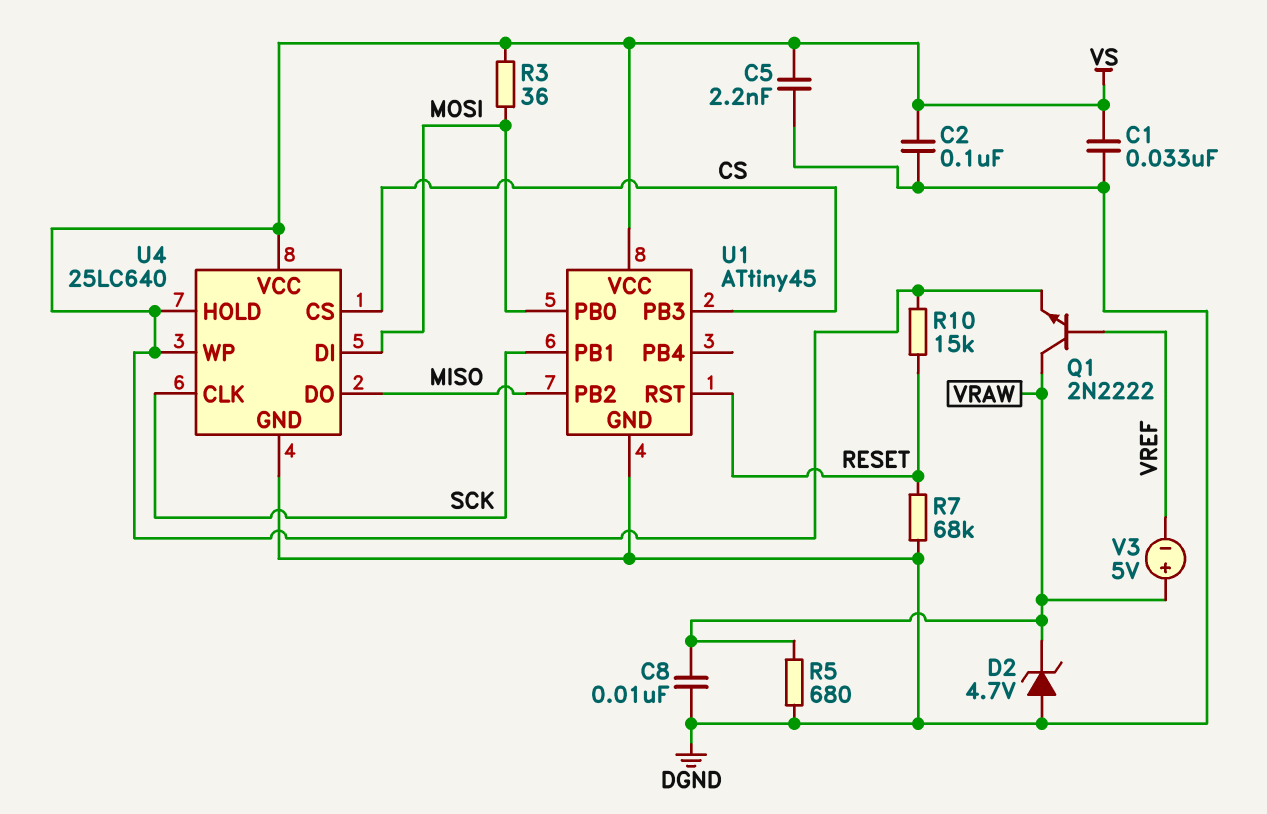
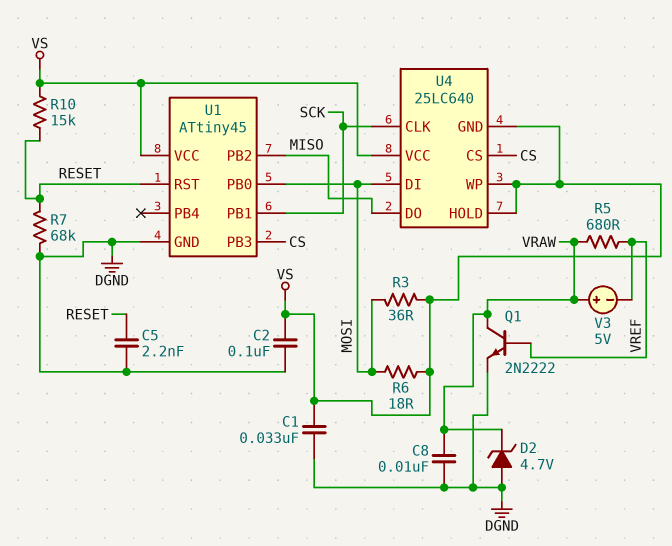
C5: 2.2nF (DGND, VS) -> 2.2nF (DGND, RESET)
Q1: NPN 2N2222 (B VREF, C VRAW, E VS) -> NPN 2N2222 (B VREF, C VRAW, E DGND)
R5: 680 (DGND, VRAW) -> 680 (VRAW, VREF)
R6: none -> 18 (MOSI, VS)
U4 pin GND: DGND -> VS

